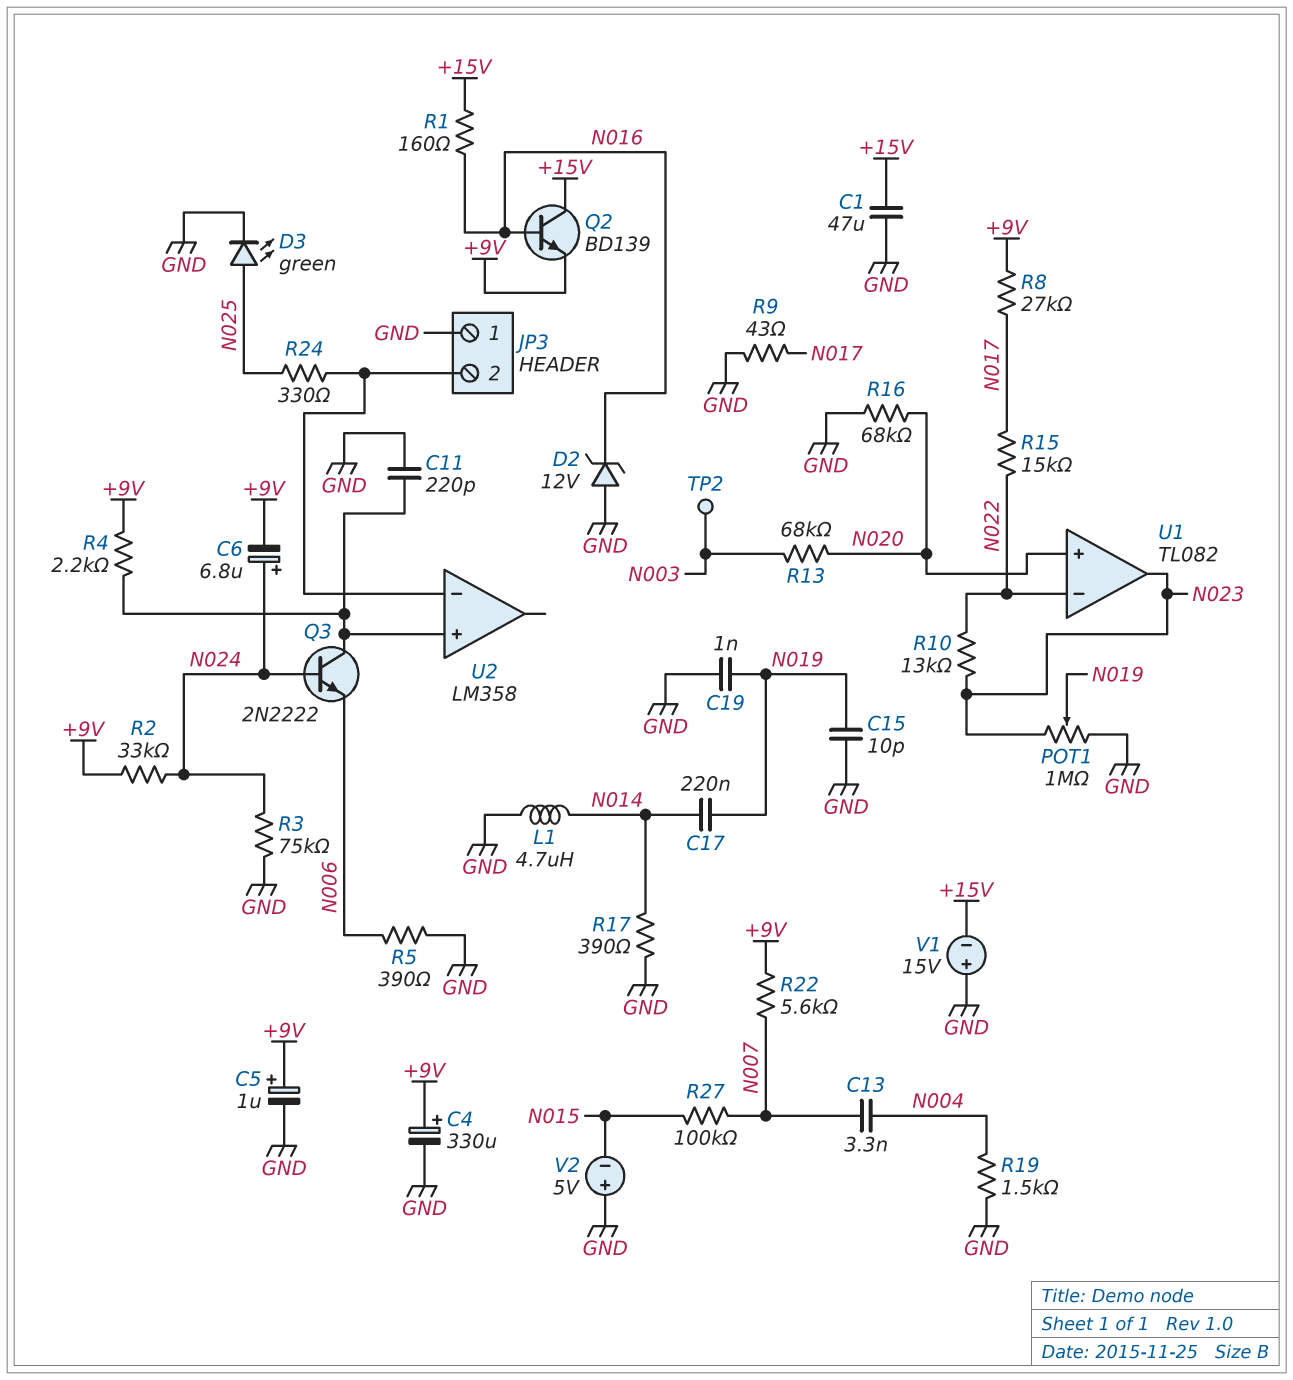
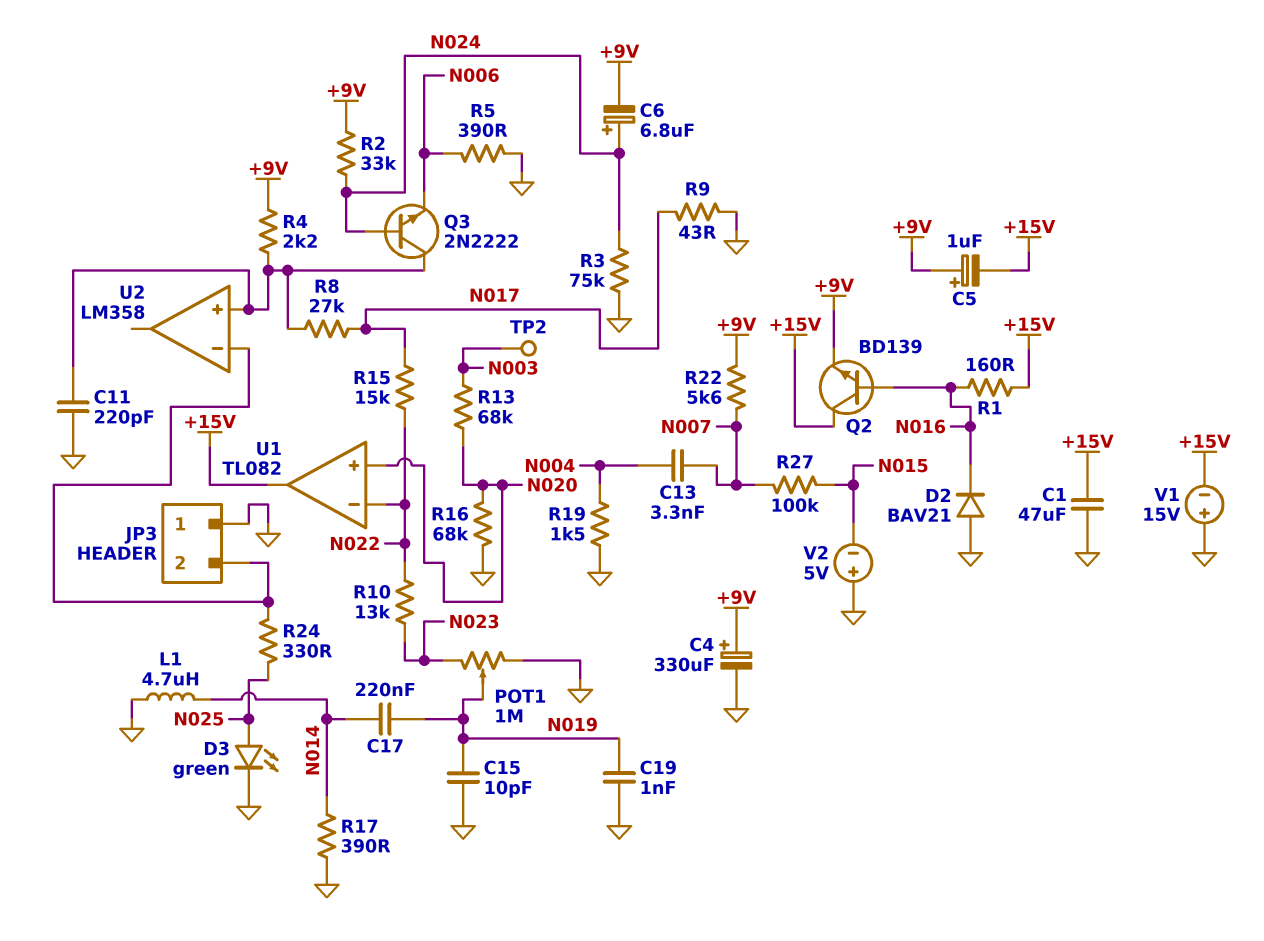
C5: 1uF (plus +9V, minus GND) -> 1uF (plus +9V, minus +15V)
D2: zener 12V (A GND, K N016) -> diode BAV21 (A GND, K N016)
R8: 27k (+9V, N017) -> 27k (N017, U2/in+)
U1 pin out: N023 -> +15V

